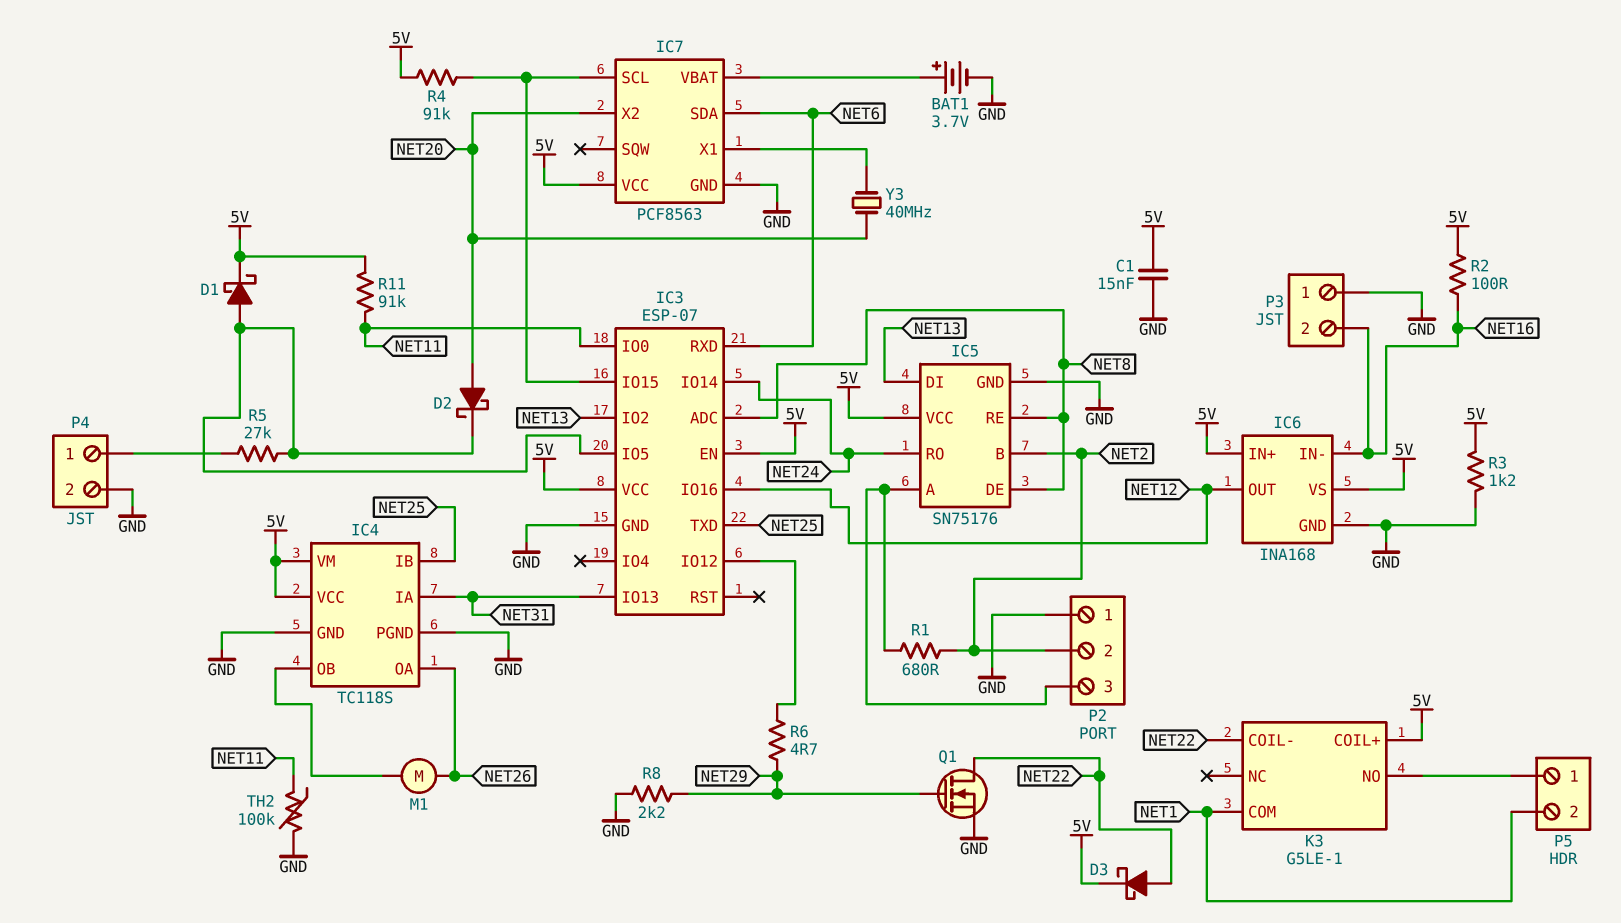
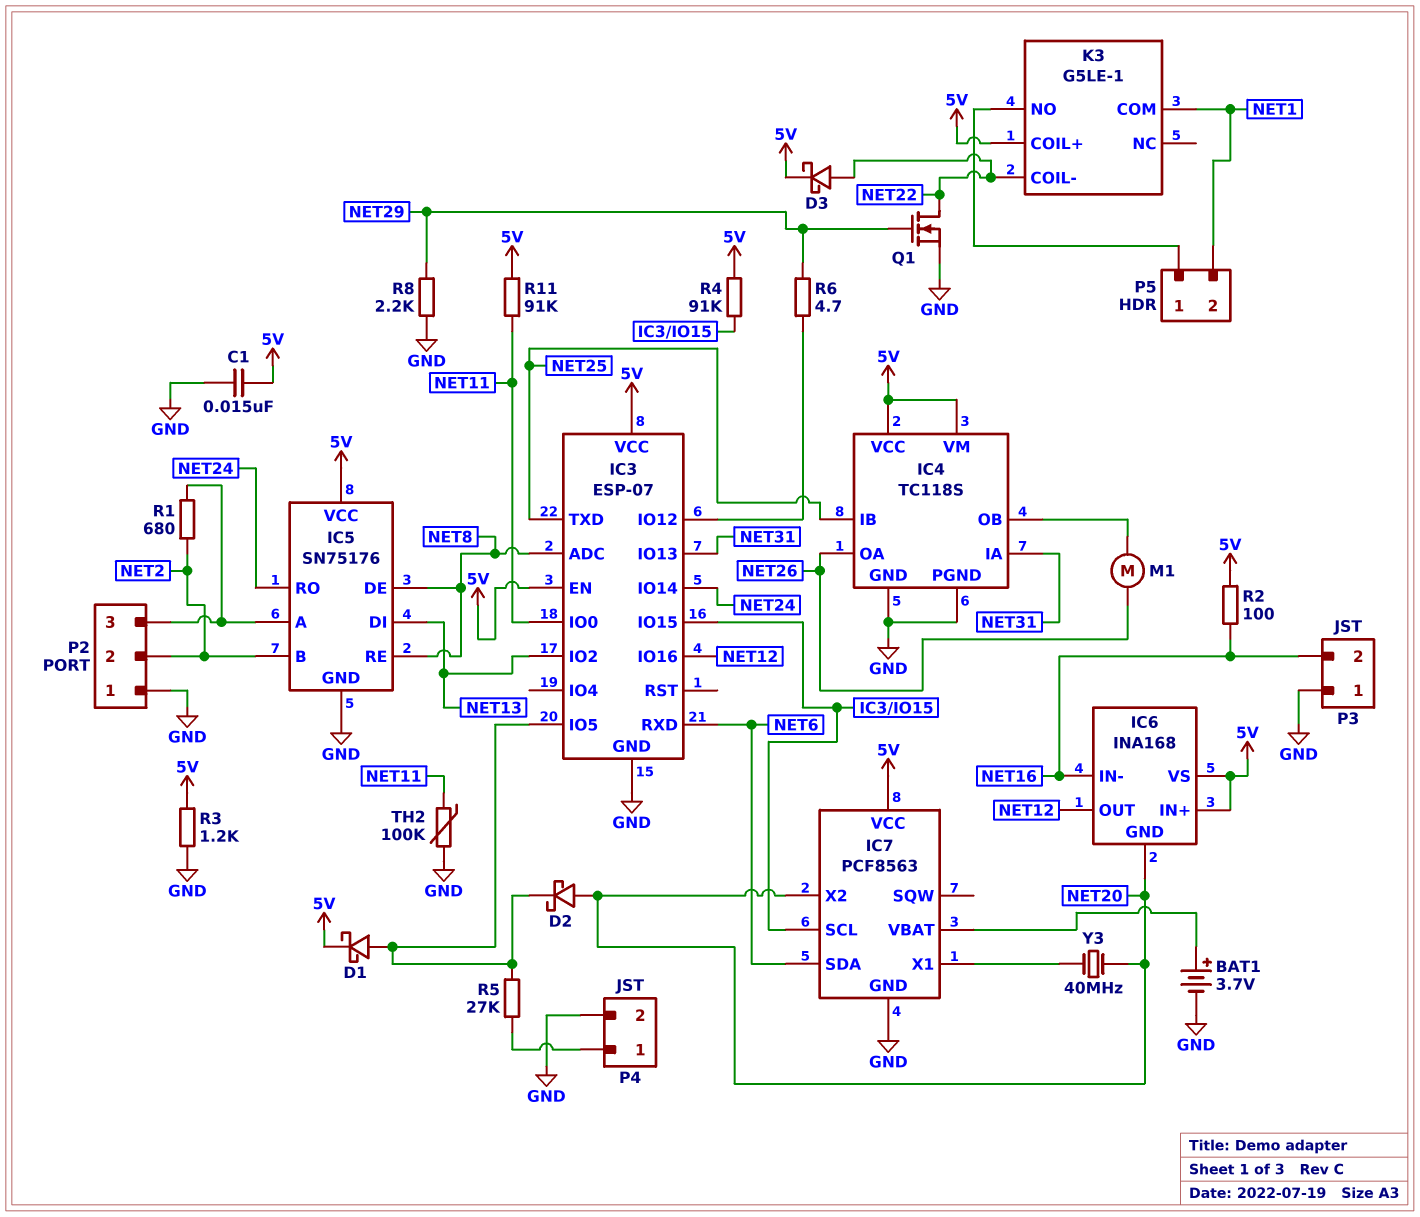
IC6 pin GND: GND -> NET20

